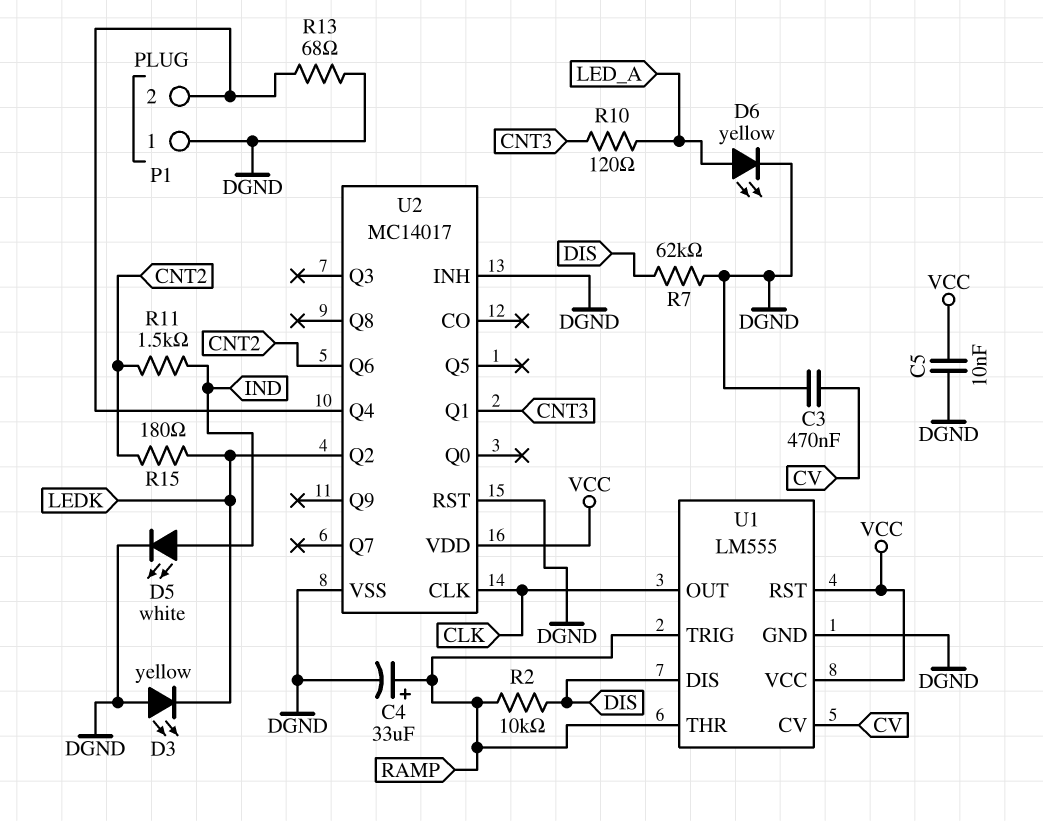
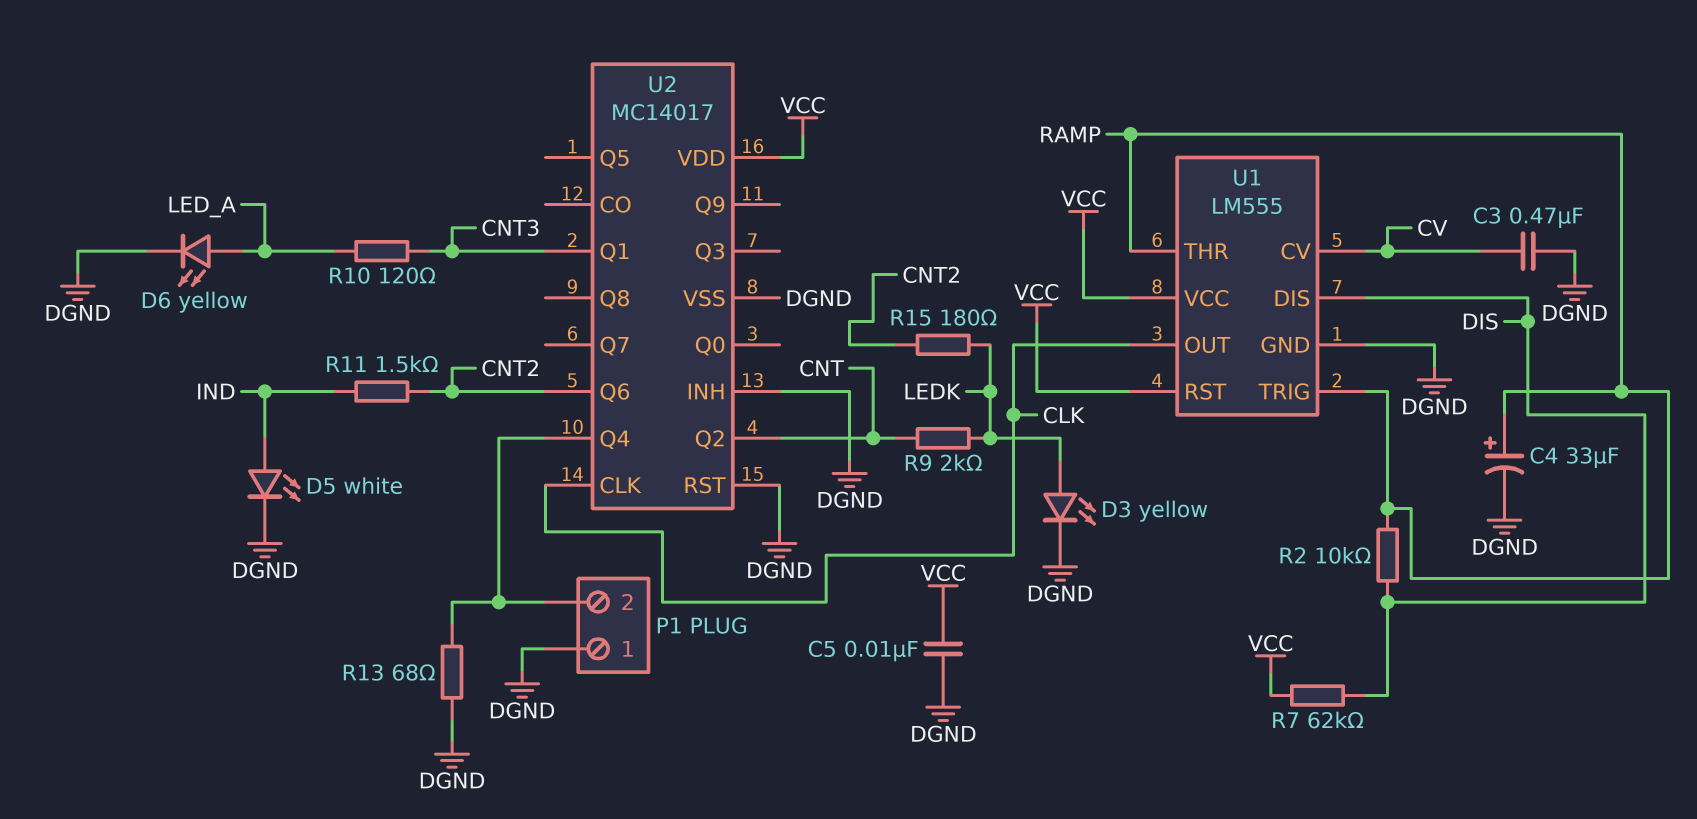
D3: LED yellow (A DGND, K LEDK) -> LED yellow (A LEDK, K DGND)
R7: 62k (DGND, DIS) -> 62k (DIS, VCC)
R9: none -> 2k (CNT, LEDK)
U2 pin Q2: LEDK -> CNT

